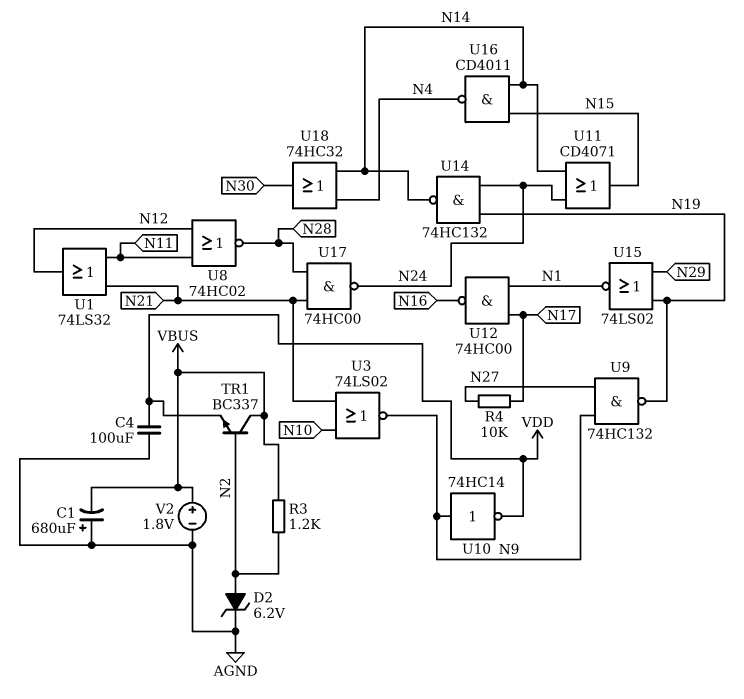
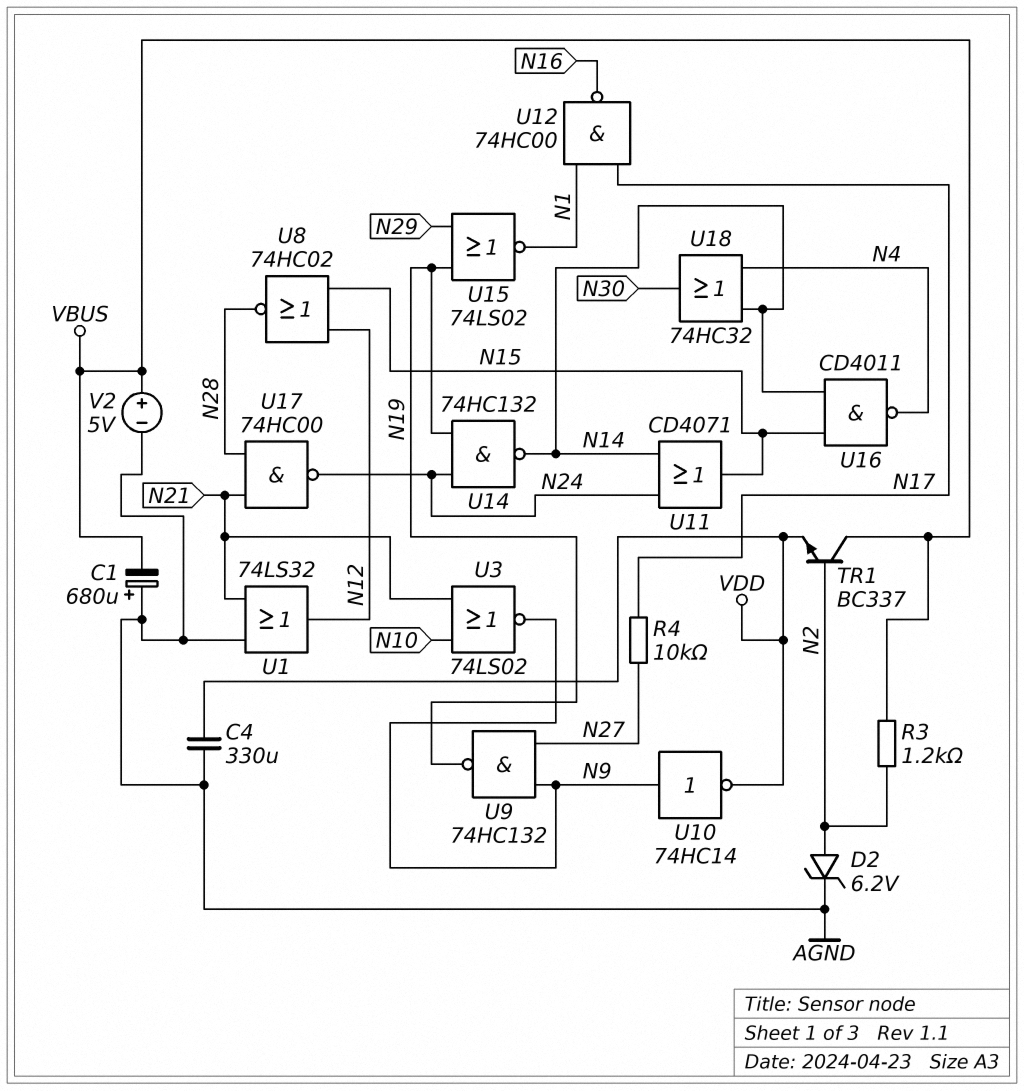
C4: 100uF (AGND, VDD) -> 330uF (AGND, VDD)
U1: OR 74LS32 (in N11, in N21, out N12) -> OR 74LS32 (in AGND, in N21, out N12)
U8: NOR 74HC02 (in N11, in N12, out N28) -> NOR 74HC02 (in N12, in N15, out N28)
V2: 1.8V (plus VBUS, minus AGND) -> 5V (plus VBUS, minus AGND)

